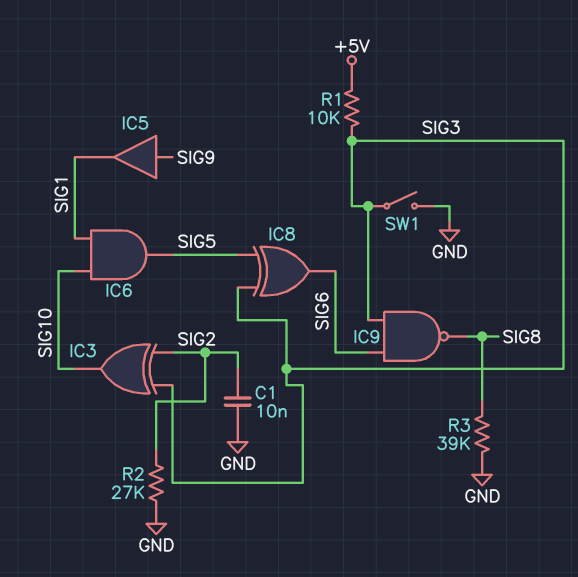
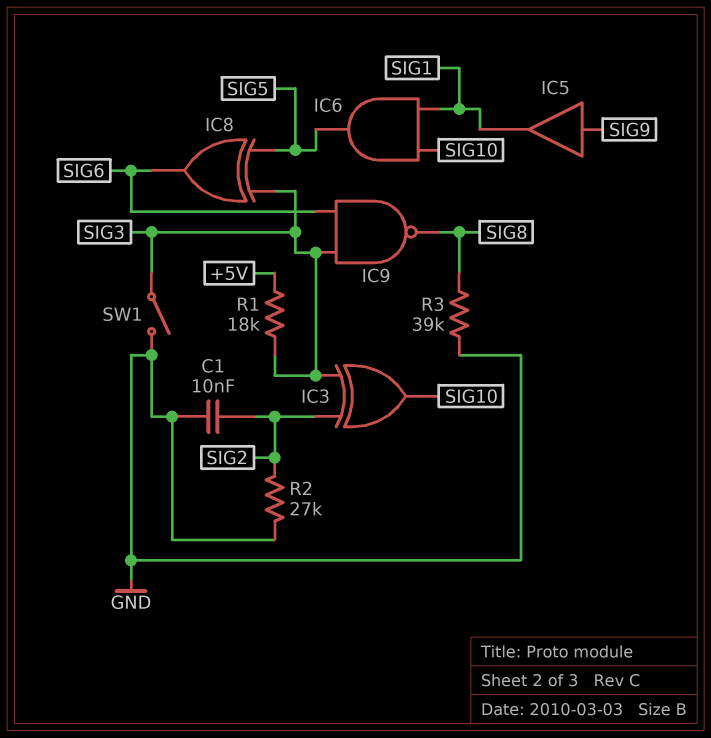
R1: 10k (+5V, SIG3) -> 18k (+5V, SIG3)

